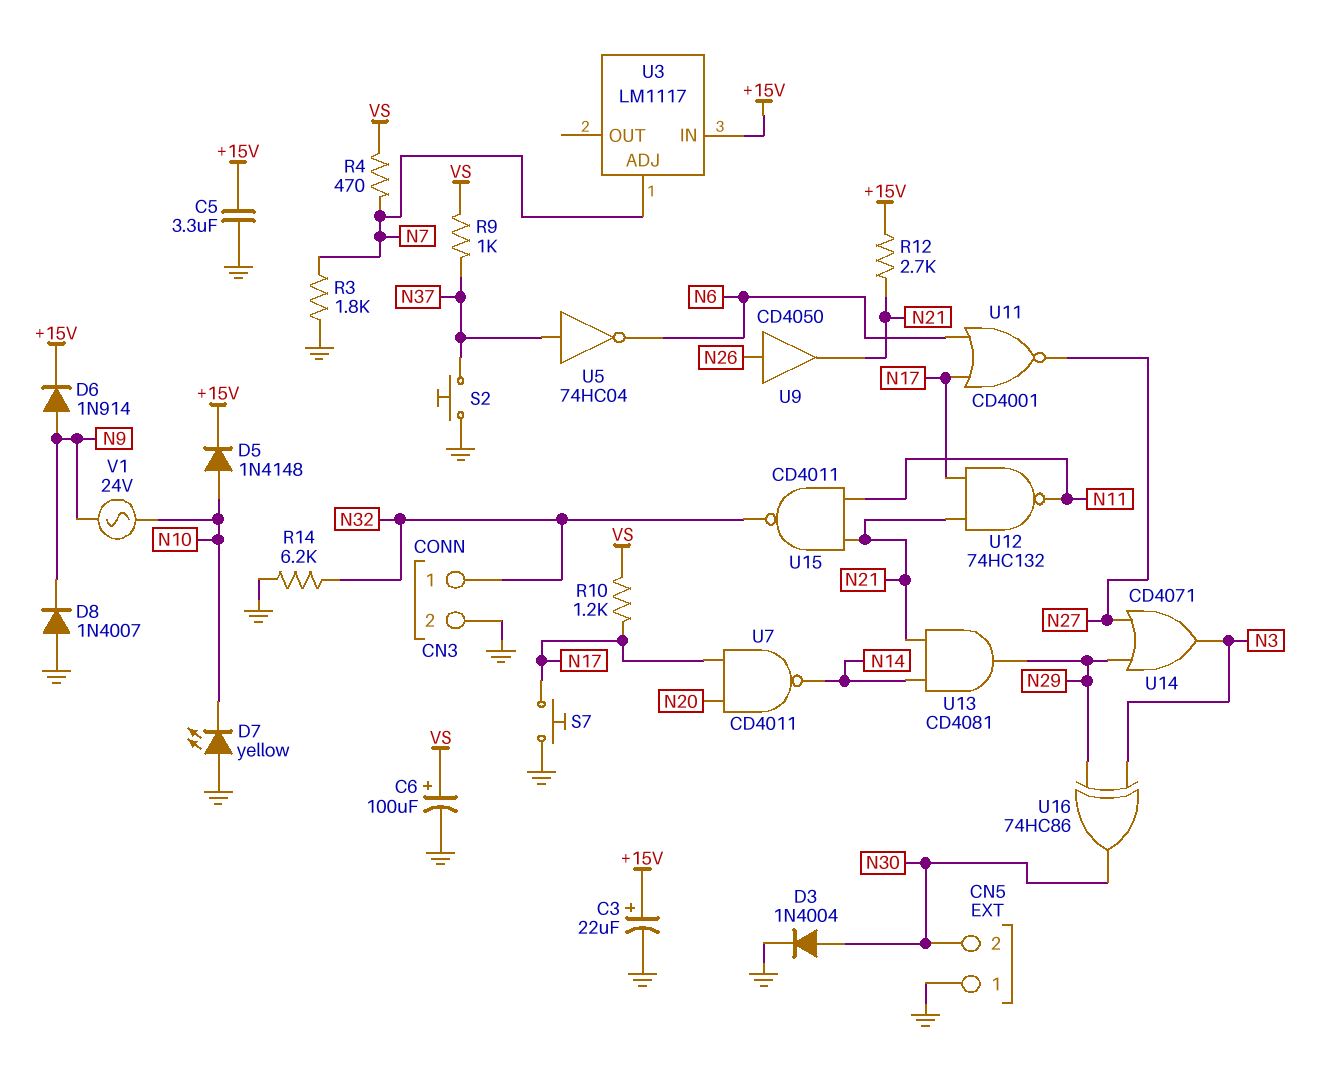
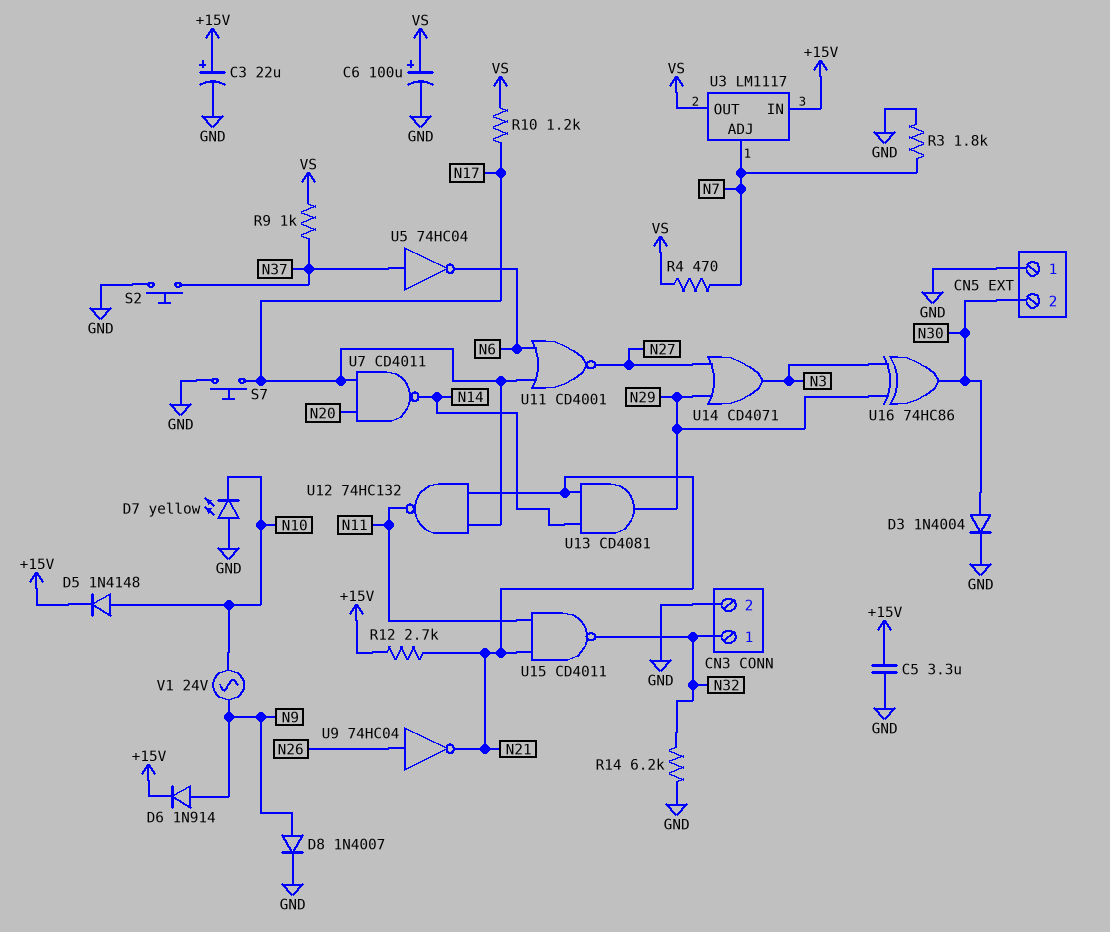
D8: diode 1N4007 (A GND, K N9) -> diode 1N4007 (A N9, K GND)
U3 pin OUT: none -> VS
U9: buffer CD4050 (in N26, out N21) -> NOT 74HC04 (in N26, out N21)

